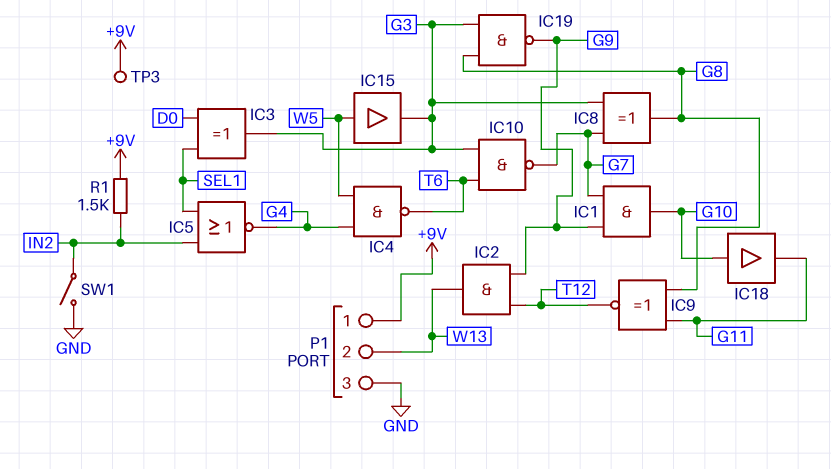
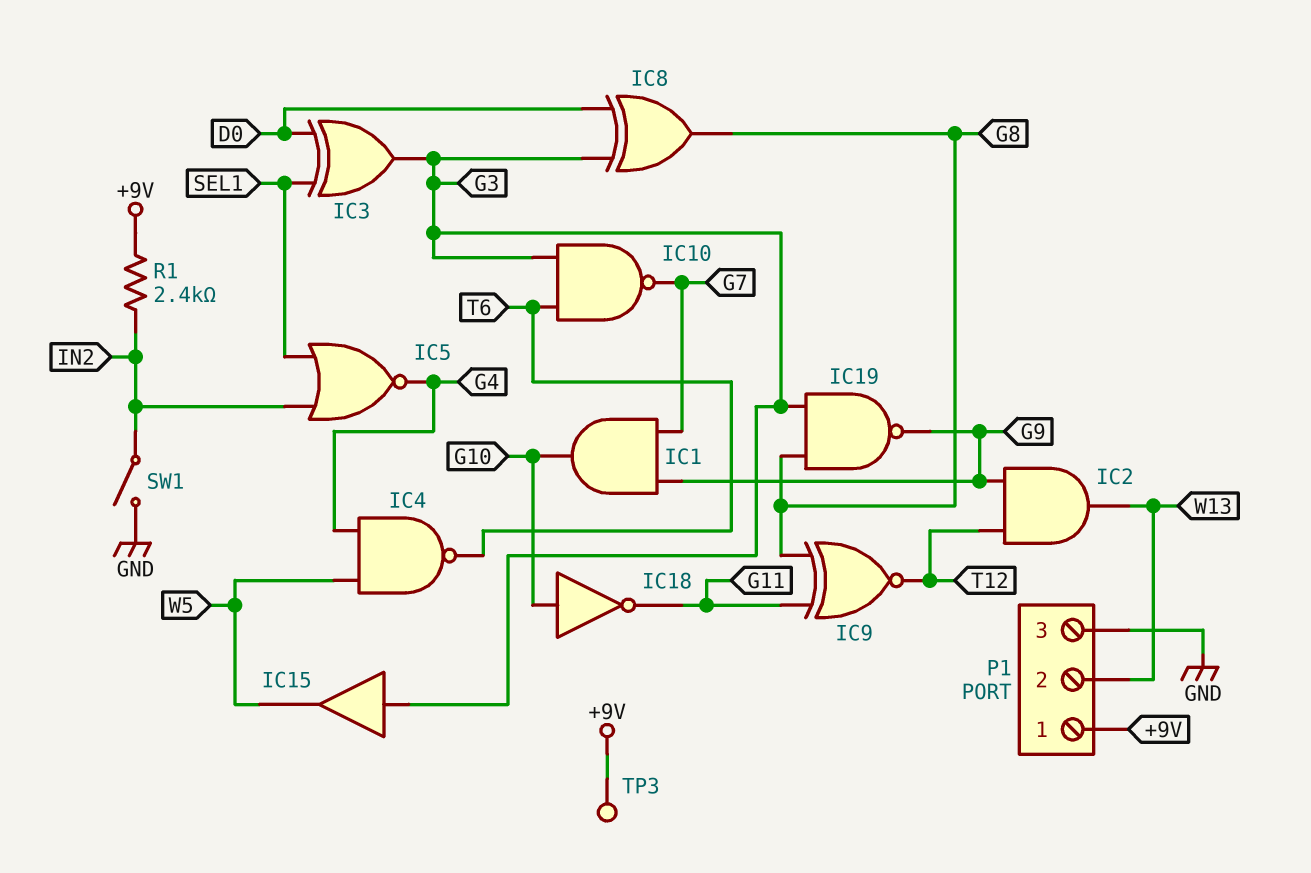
IC8: XOR (in G3, in G7, out G8) -> XOR (in D0, in G3, out G8)
IC15: buffer (in W5, out G3) -> buffer (in G3, out W5)
IC18: buffer (in G10, out G11) -> NOT (in G10, out G11)
R1: 1.5k (+9V, IN2) -> 2.4k (+9V, IN2)

